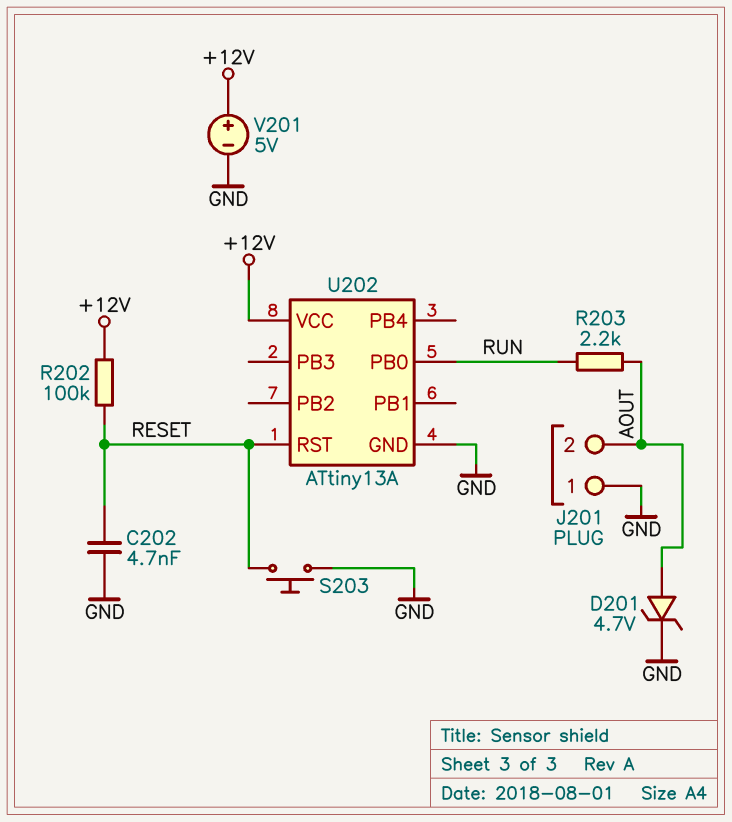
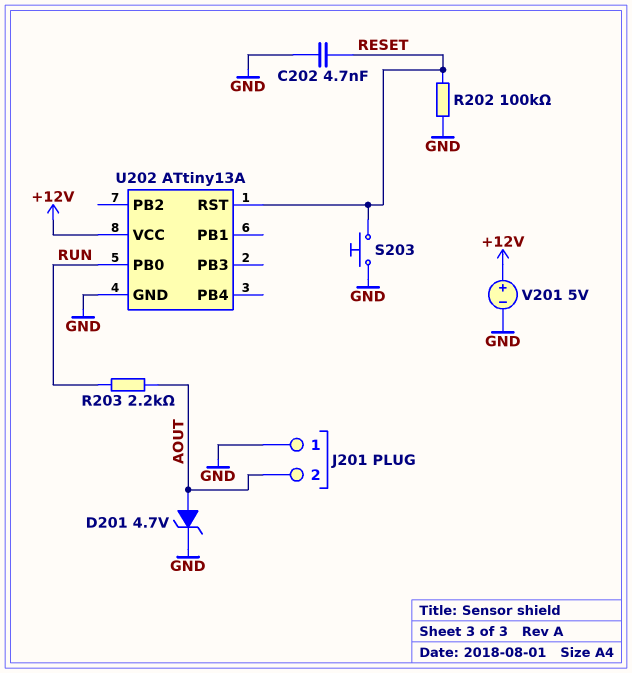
R202: 100k (+12V, RESET) -> 100k (GND, RESET)

